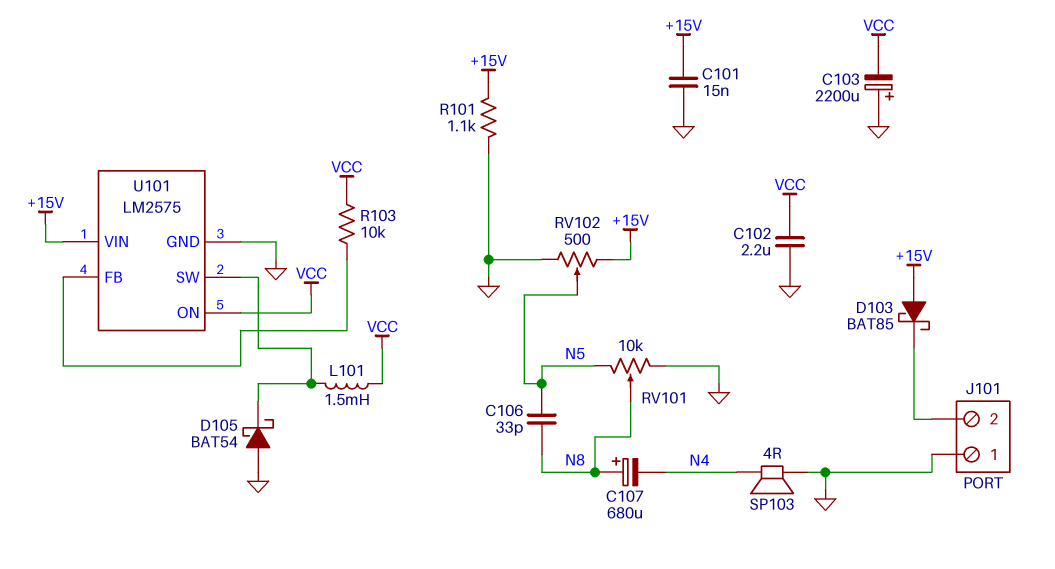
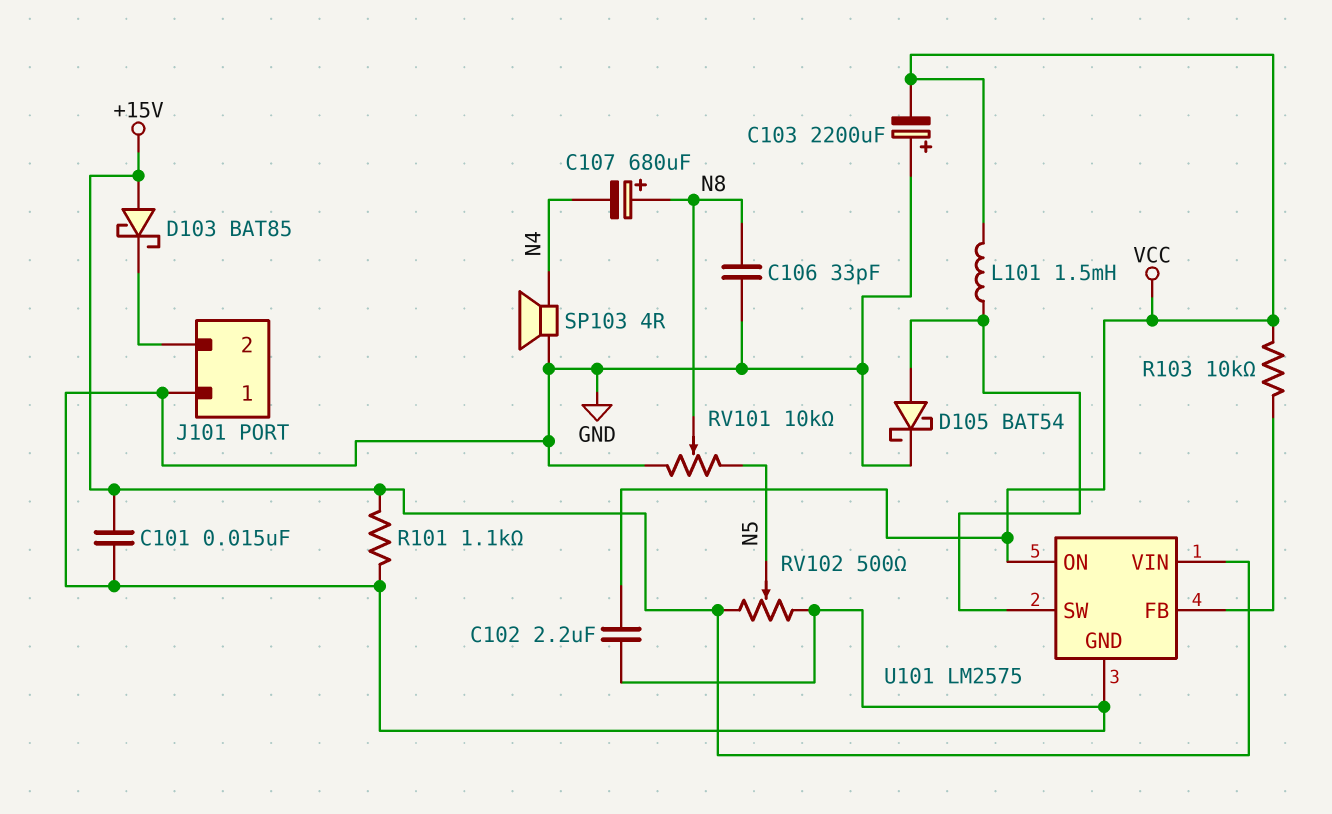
C106: 33pF (N5, N8) -> 33pF (GND, N8)
D105: schottky BAT54 (A GND, K U101/SW) -> schottky BAT54 (A U101/SW, K GND)

